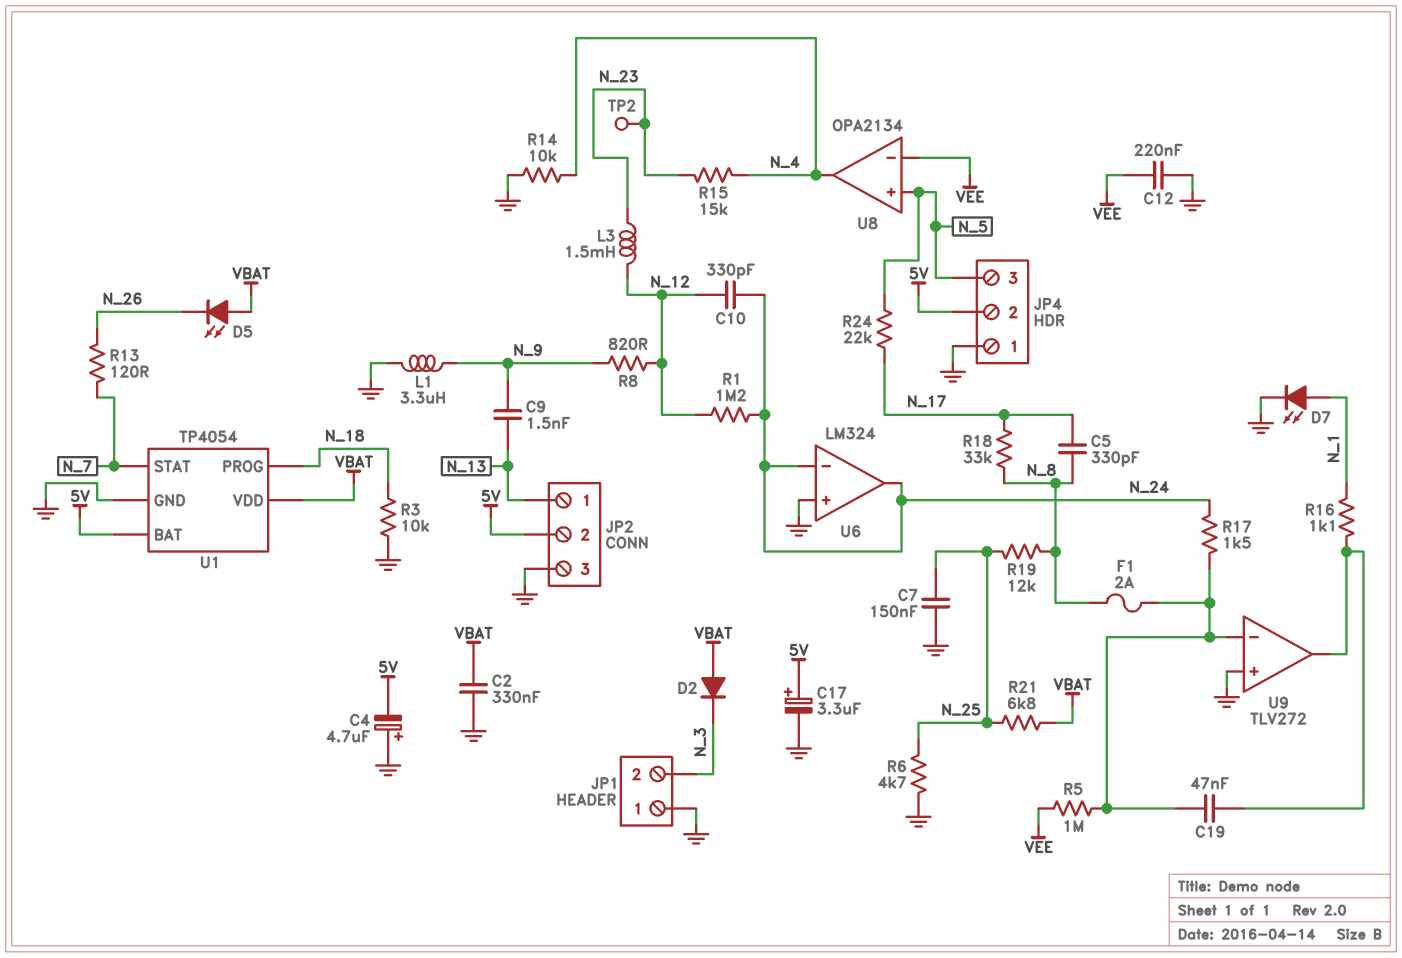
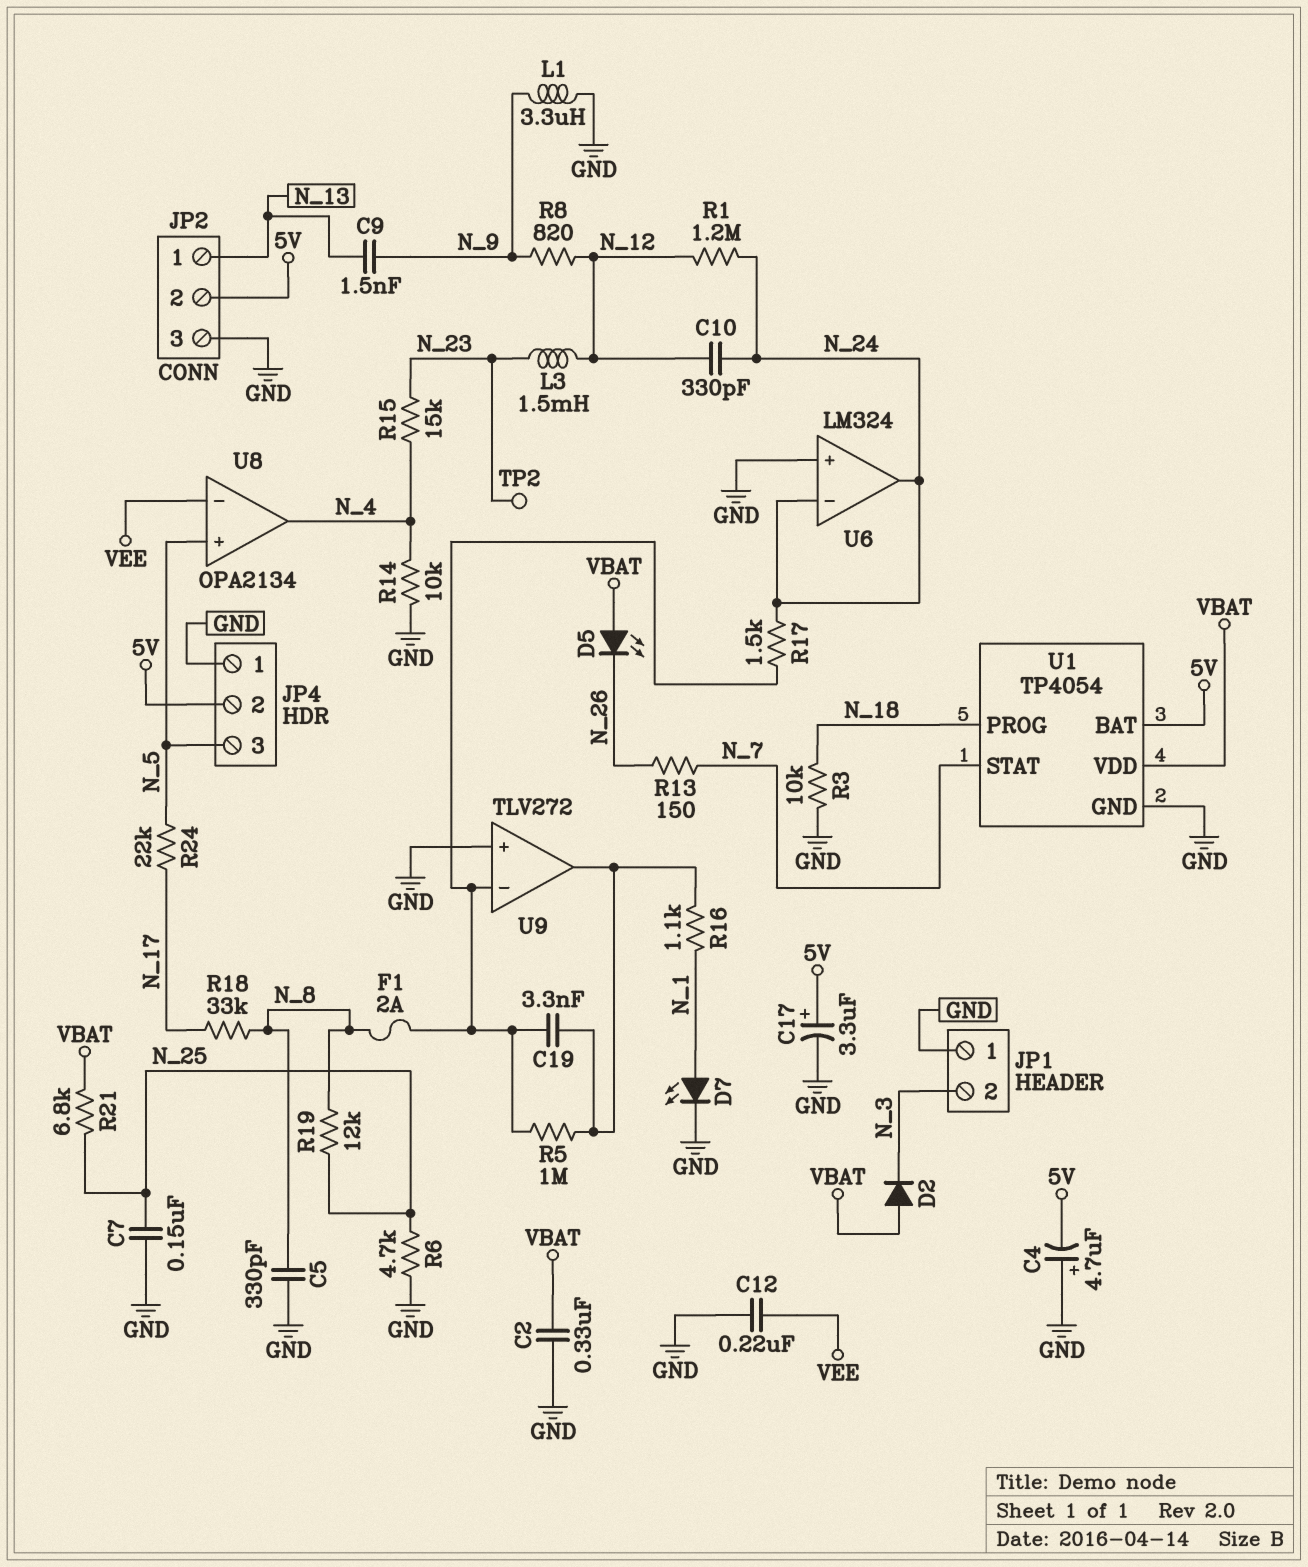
C5: 330pF (N_8, N_17) -> 330pF (GND, N_8)
C19: 47nF (U9/in-, U9/out) -> 3.3nF (U9/in-, U9/out)
R5: 1M (U9/in-, VEE) -> 1M (U9/in-, U9/out)
R13: 120 (N_7, N_26) -> 150 (N_7, N_26)

